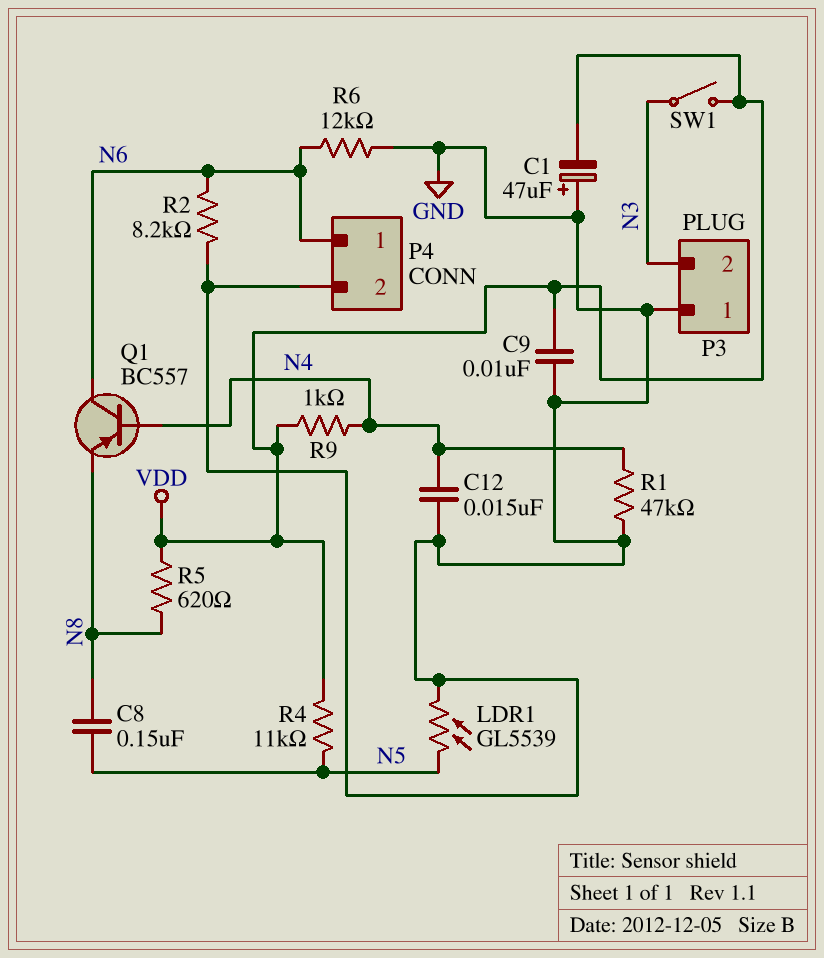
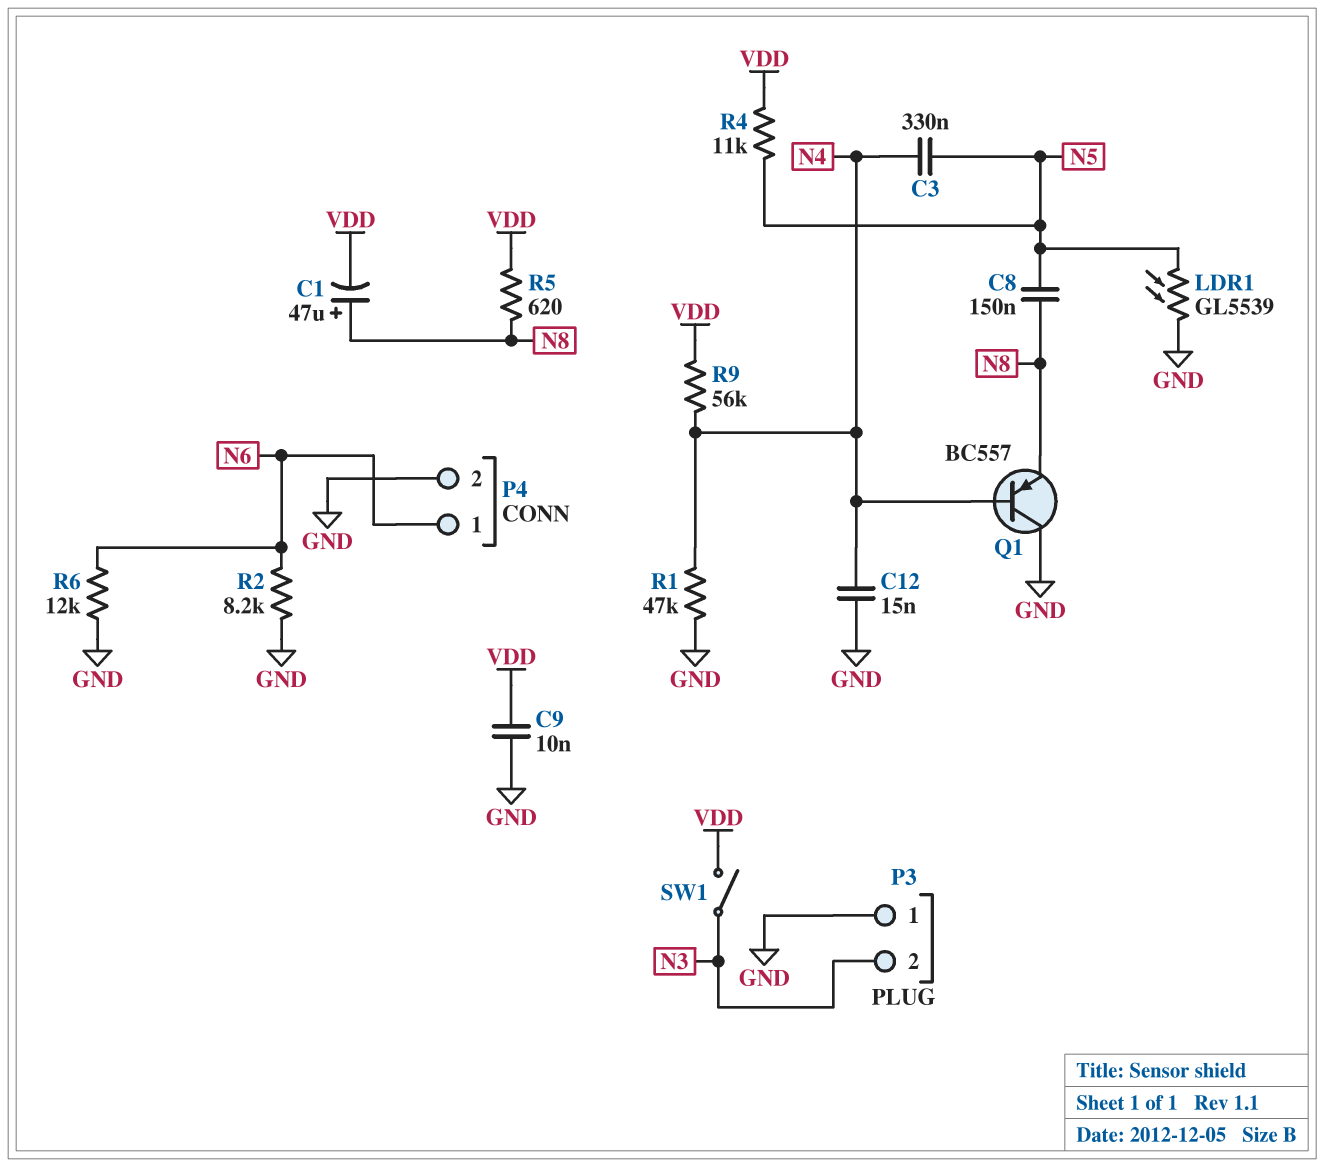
C1: 47uF (plus GND, minus VDD) -> 47uF (plus N8, minus VDD)
C3: none -> 330nF (N4, N5)
Q1: PNP BC557 (B N4, C N6, E N8) -> PNP BC557 (B N4, C GND, E N8)
R9: 1k (N4, VDD) -> 56k (N4, VDD)

